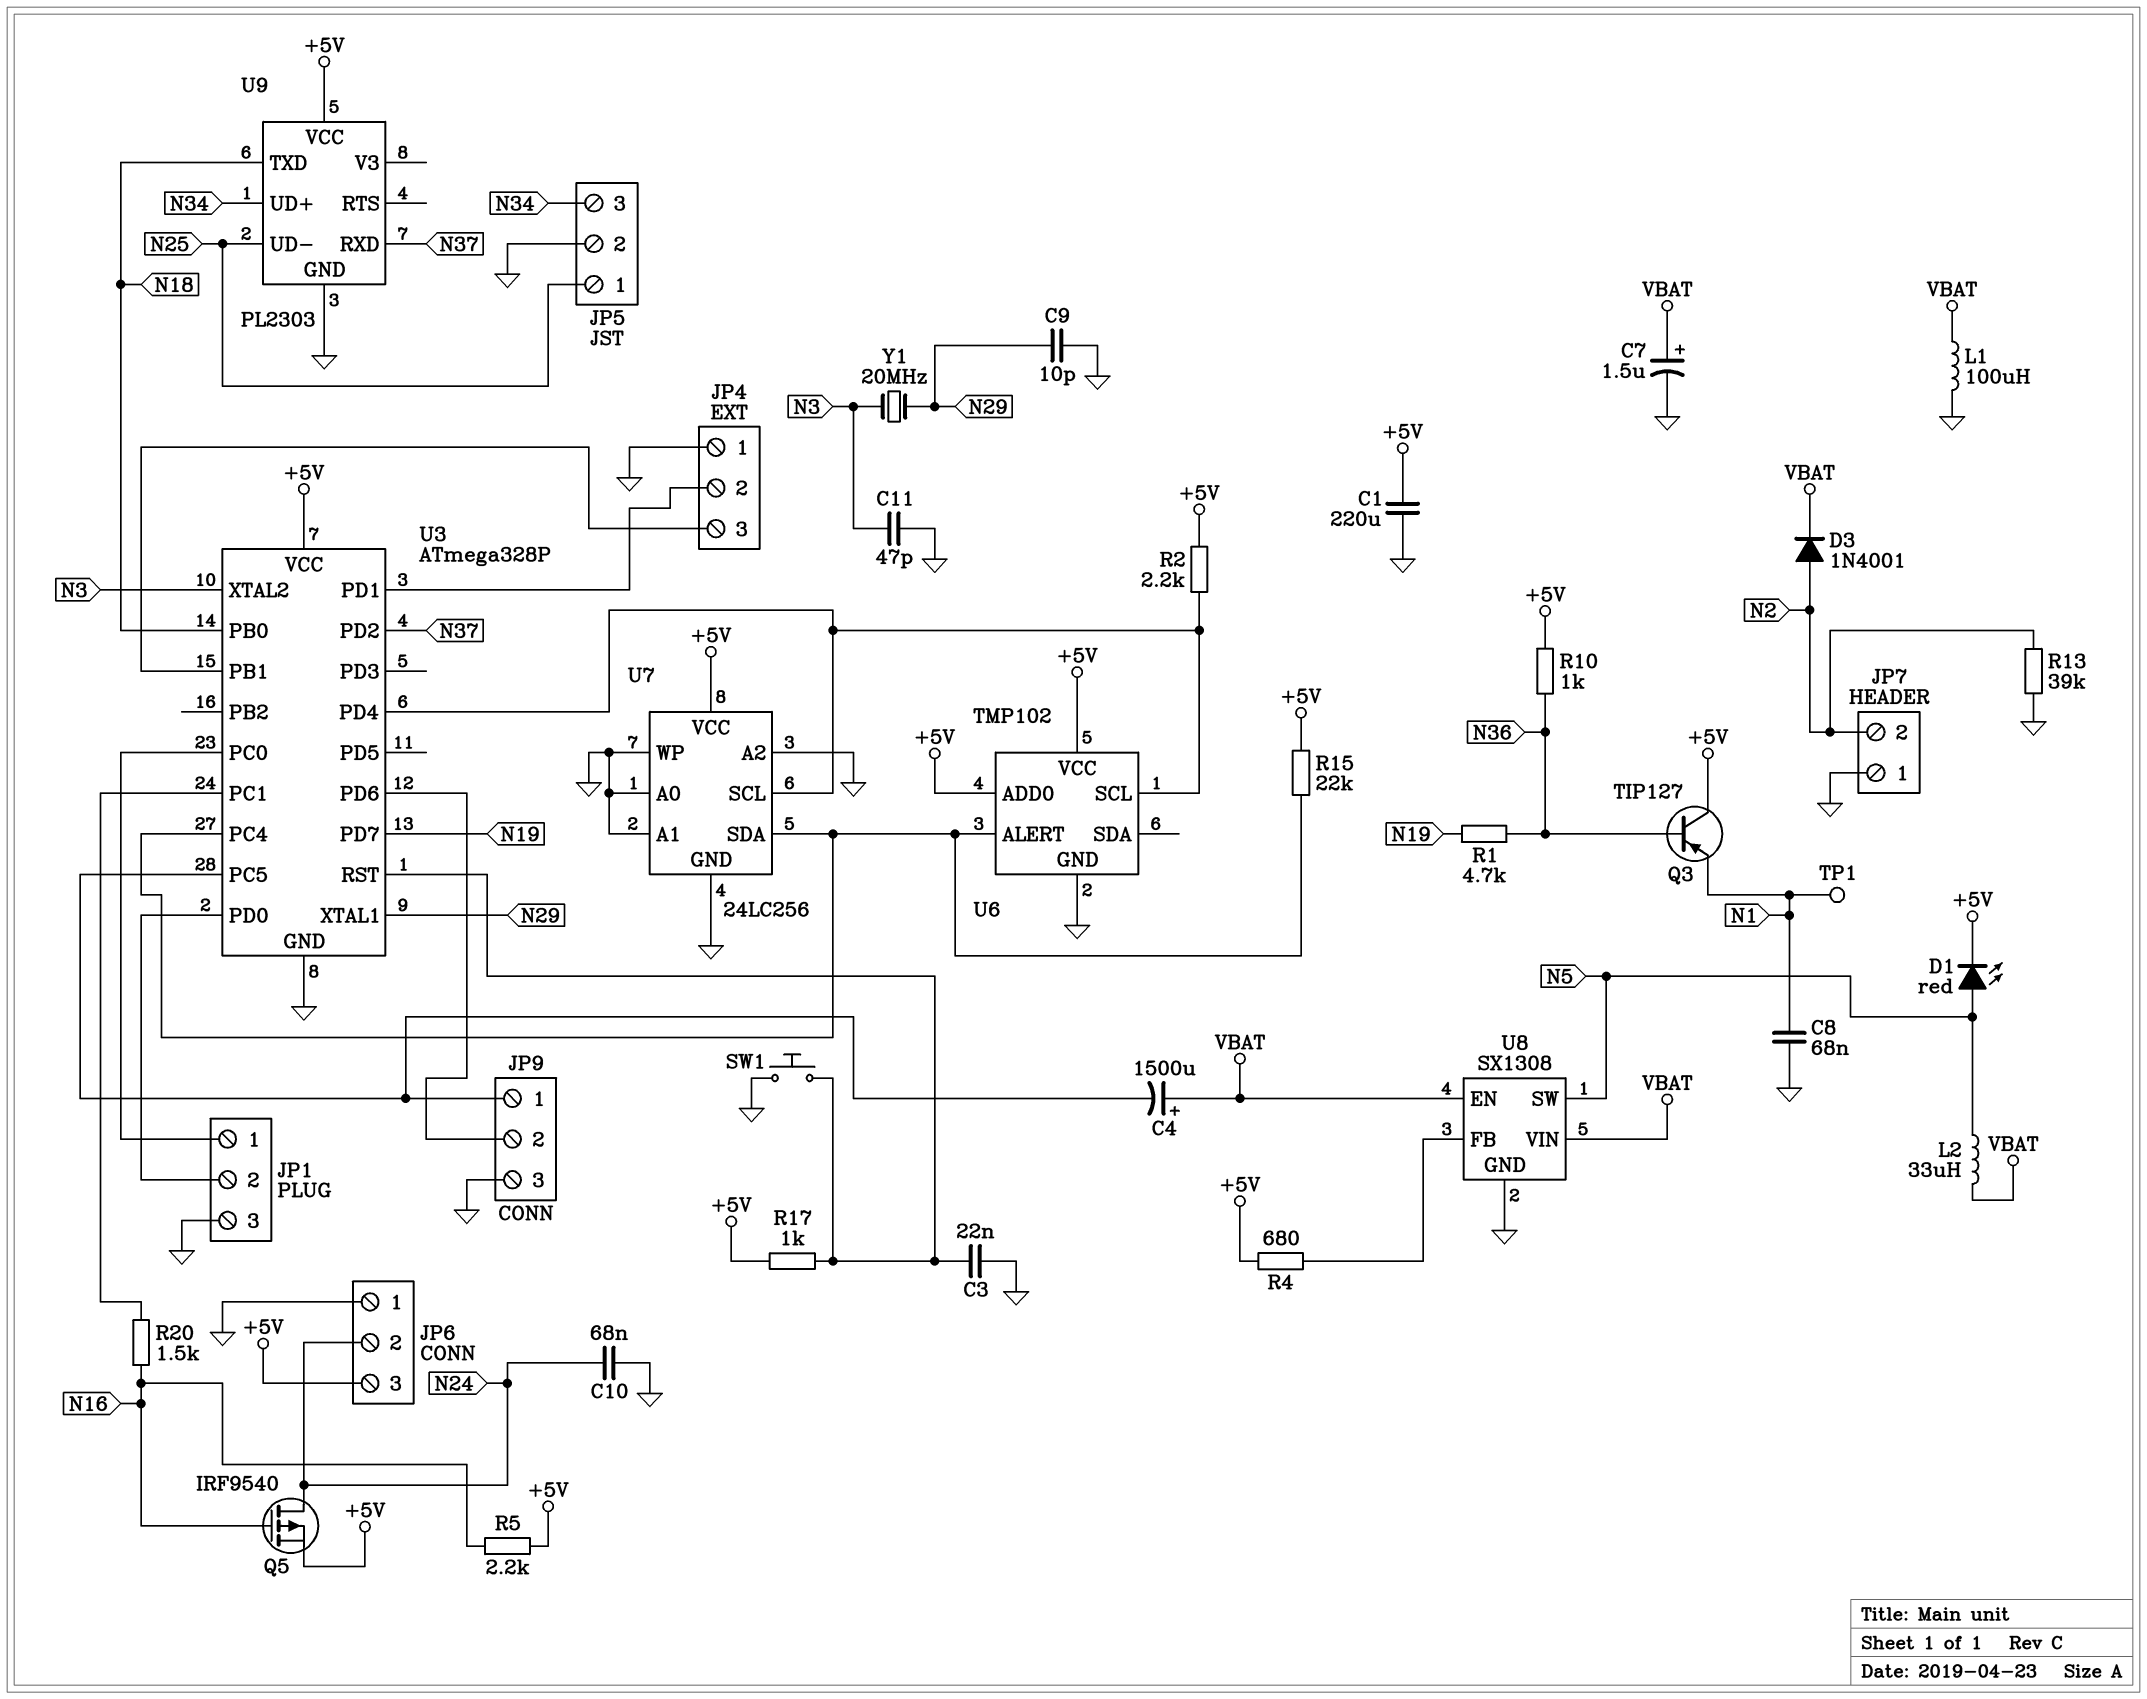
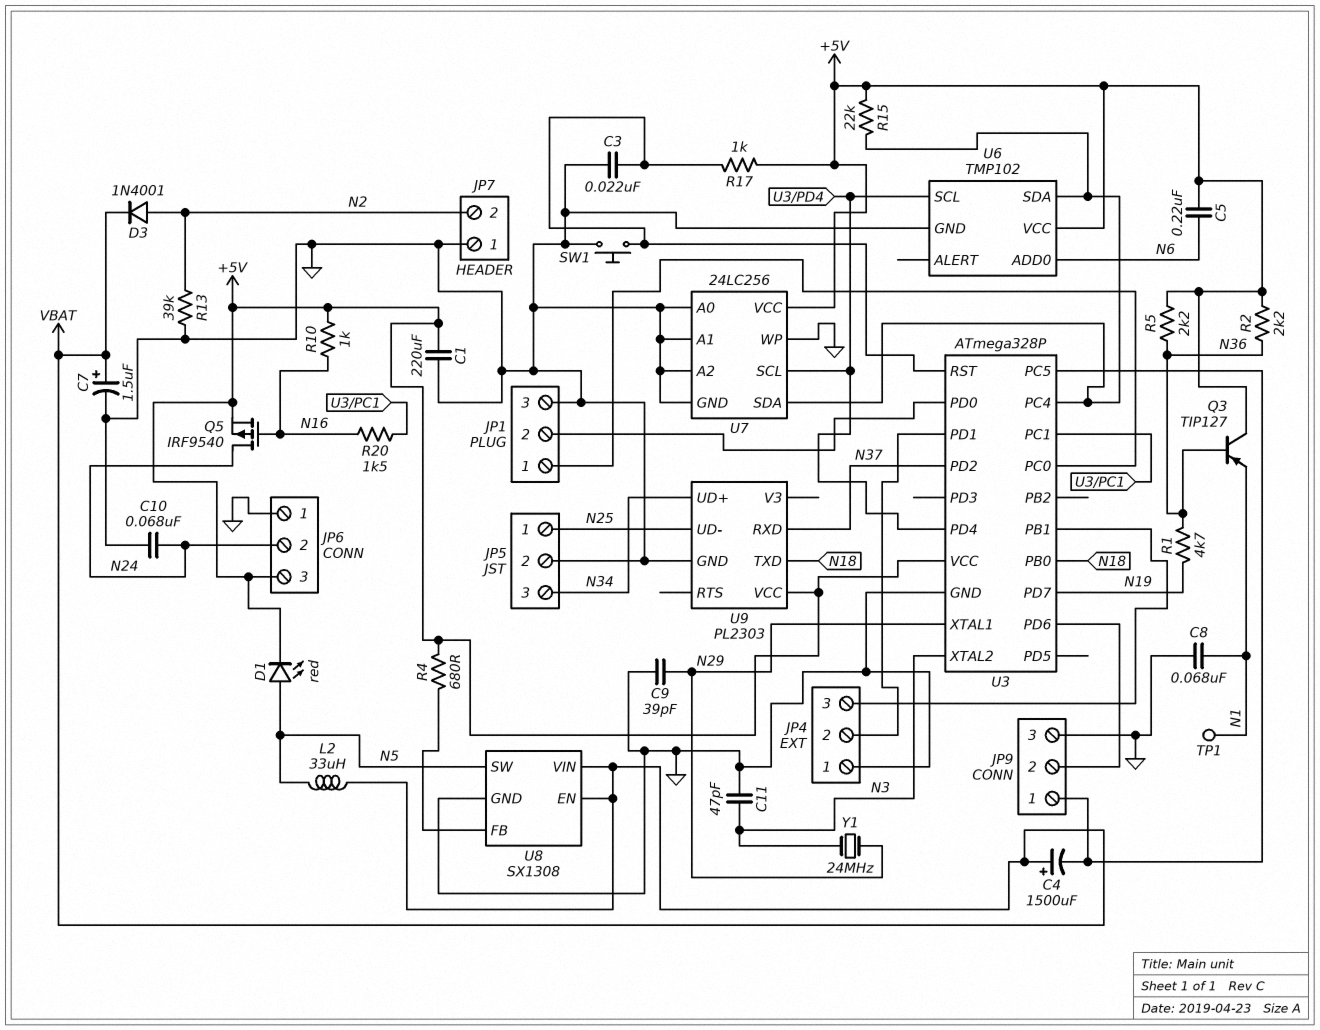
C5: none -> 220nF (+5V, N6)
C9: 10pF (GND, N29) -> 39pF (GND, N29)
L1: 100uH (GND, VBAT) -> none
R2: 2.2k (+5V, U3/PD4) -> 2.2k (+5V, N36)
R5: 2.2k (+5V, N16) -> 2.2k (+5V, N36)
R10: 1k (+5V, N36) -> 1k (+5V, N16)
U6 pin ADD0: +5V -> N6
U6 pin ALERT: U3/PC4 -> none
U6 pin SDA: none -> U3/PC4
Y1: 20MHz (N3, N29) -> 24MHz (N3, N29)

